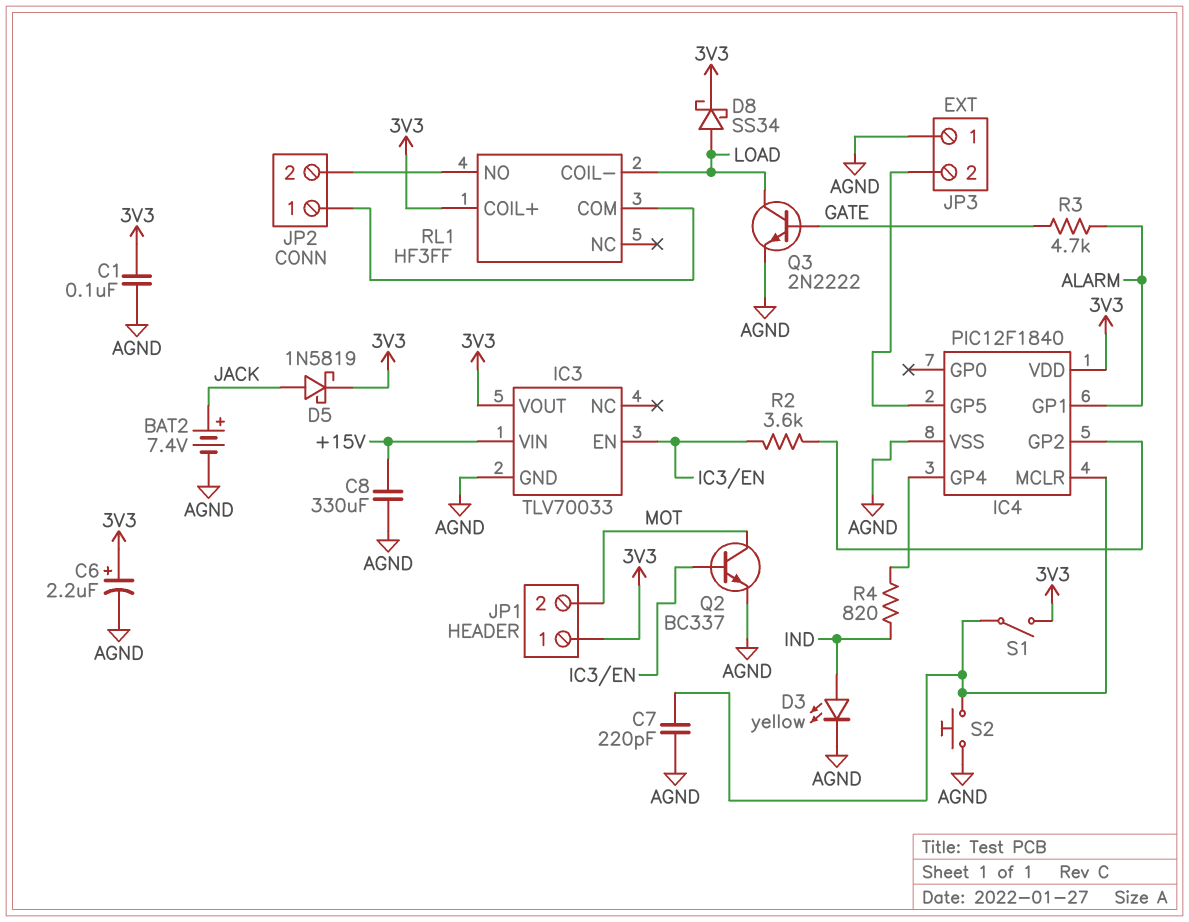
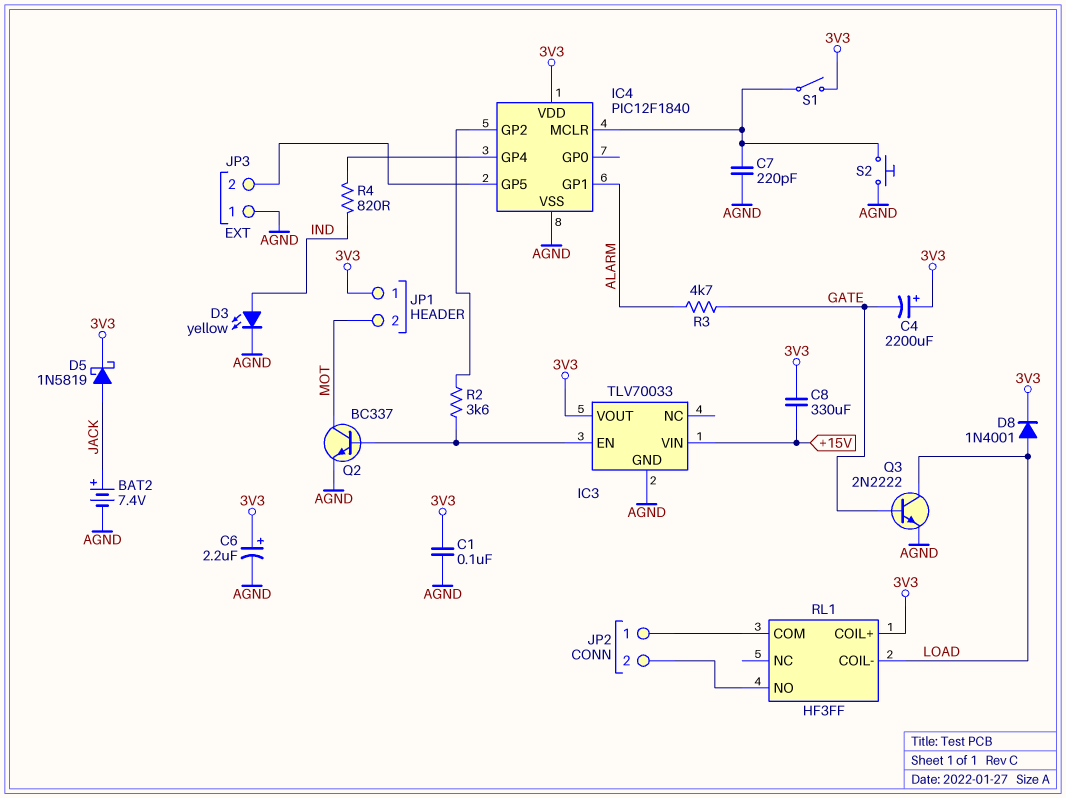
C4: none -> 2200uF (plus 3V3, minus GATE)
C8: 330uF (+15V, AGND) -> 330uF (+15V, 3V3)
D8: schottky SS34 (A LOAD, K 3V3) -> diode 1N4001 (A LOAD, K 3V3)

